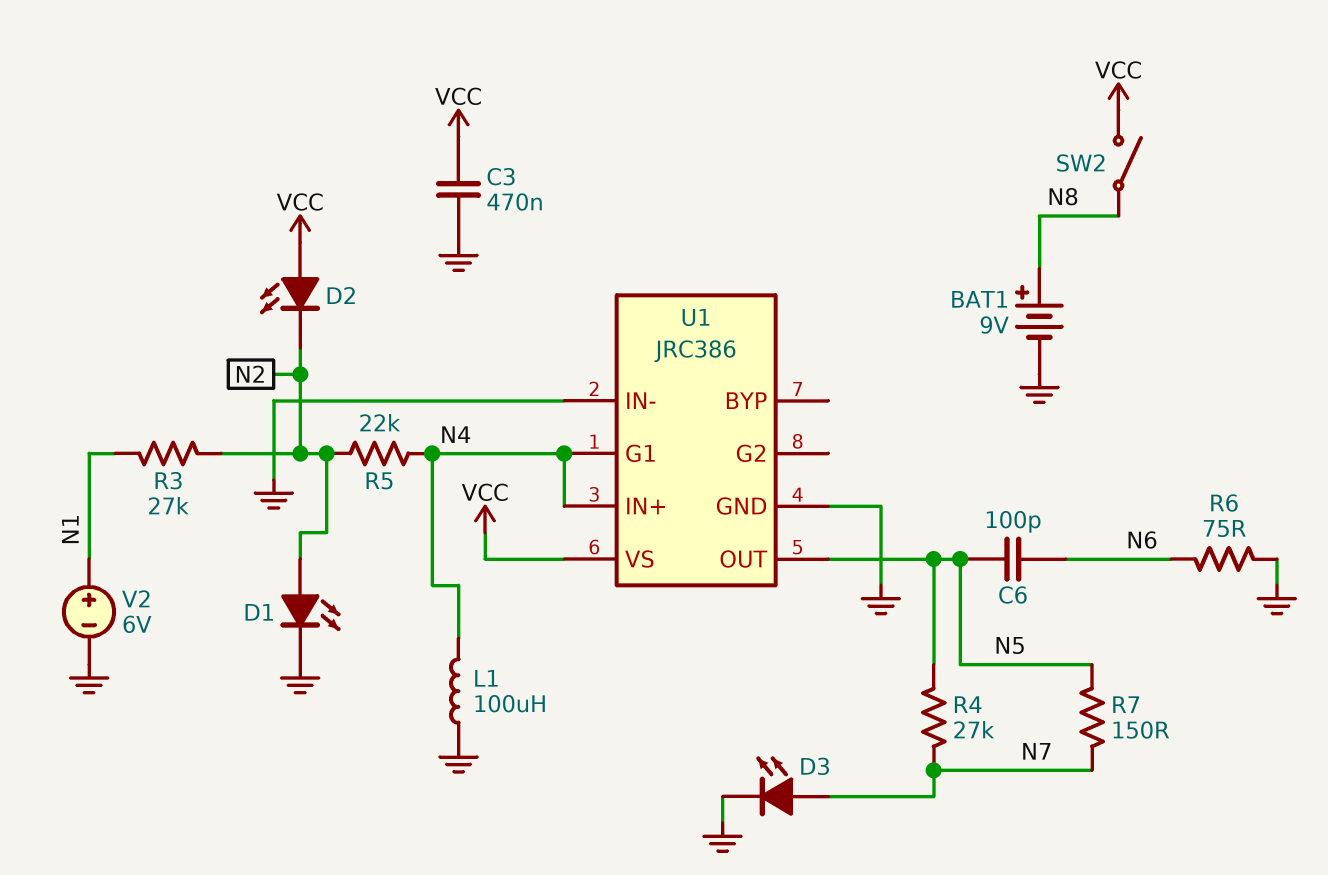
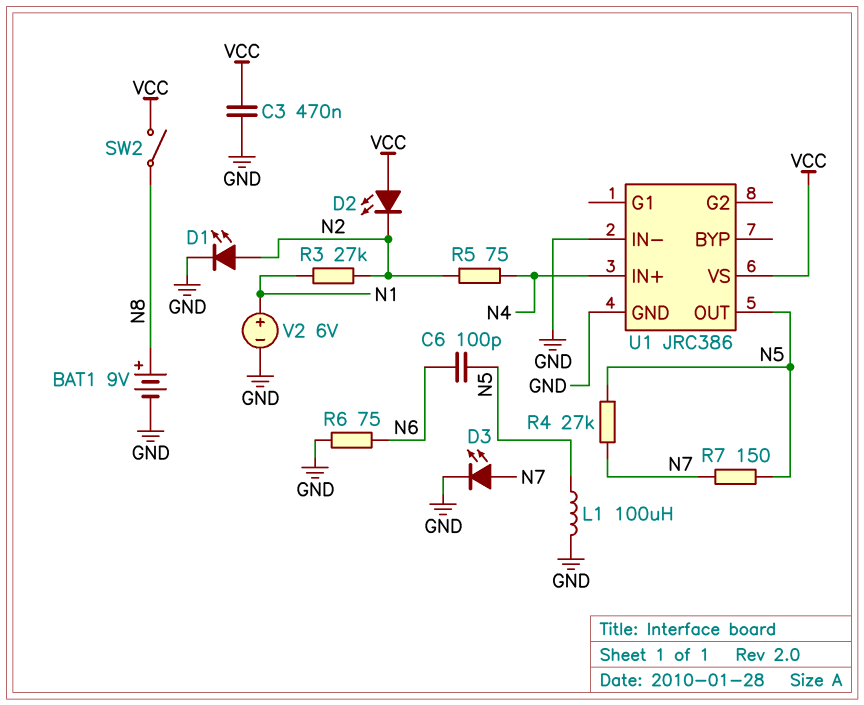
L1: 100uH (GND, N4) -> 100uH (GND, N5)
R5: 22k (N2, N4) -> 75 (N2, N4)
U1 pin G1: N4 -> none

